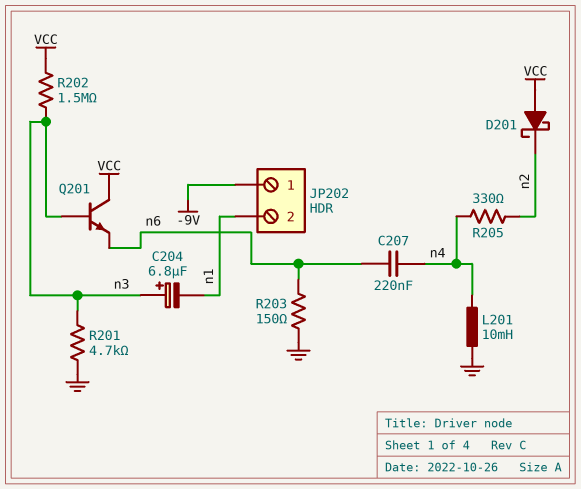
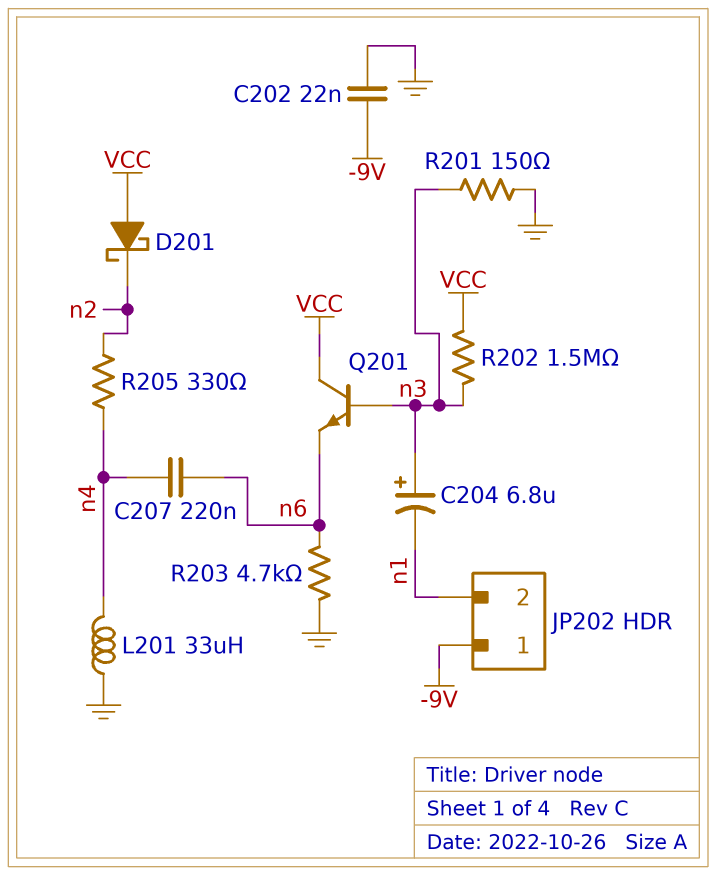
C202: none -> 22nF (-9V, GND)
L201: 10mH (GND, n4) -> 33uH (GND, n4)
R201: 4.7k (GND, n3) -> 150 (GND, n3)
R203: 150 (GND, n6) -> 4.7k (GND, n6)

